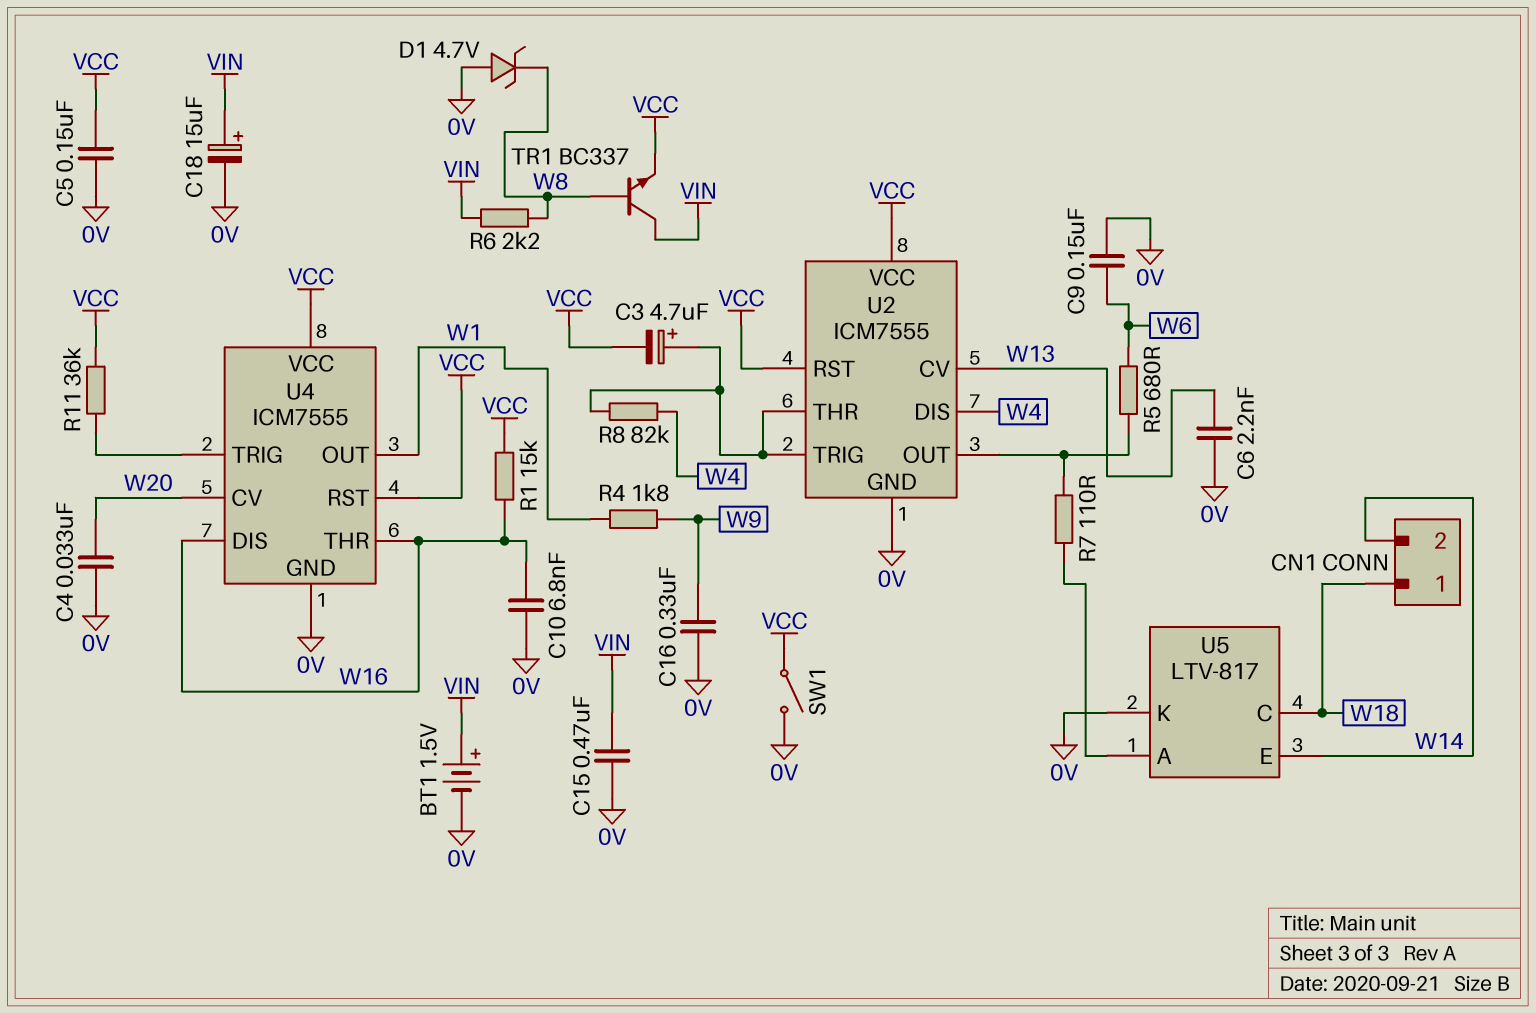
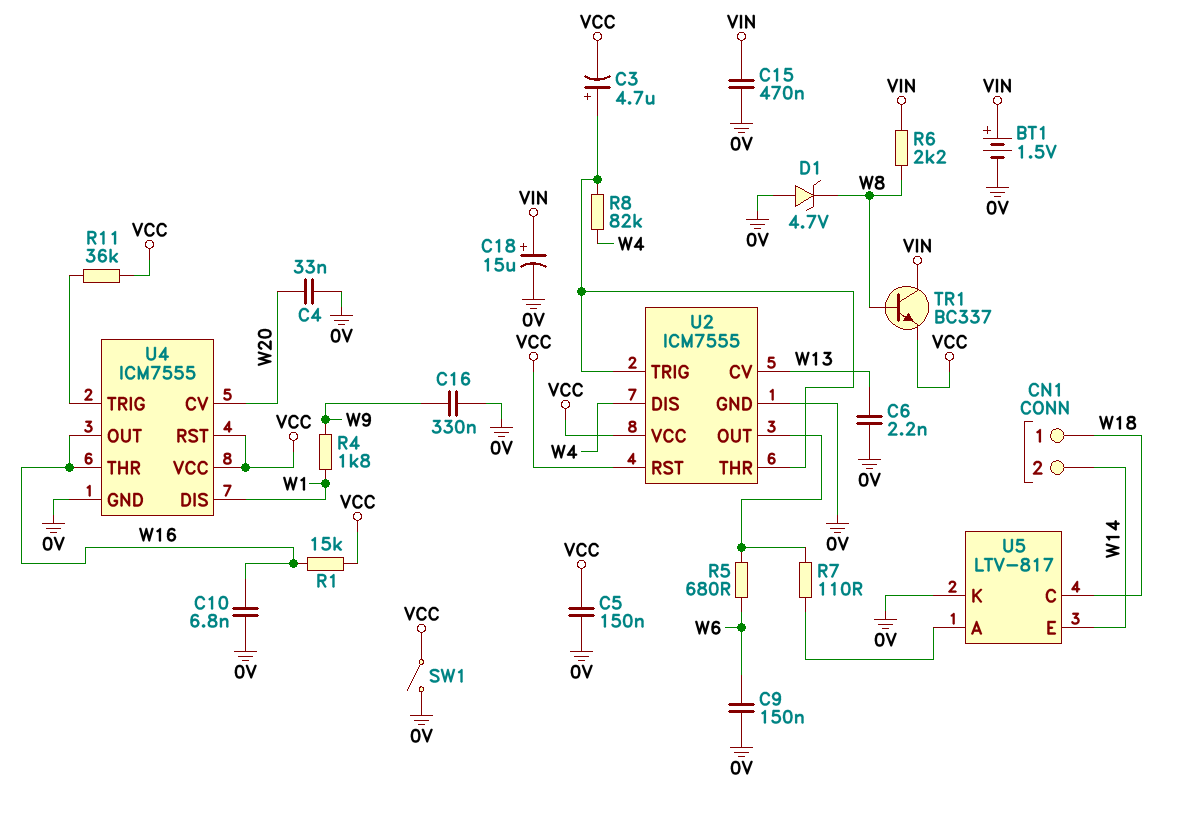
U4 pin DIS: W16 -> W1
U4 pin OUT: W1 -> W16

